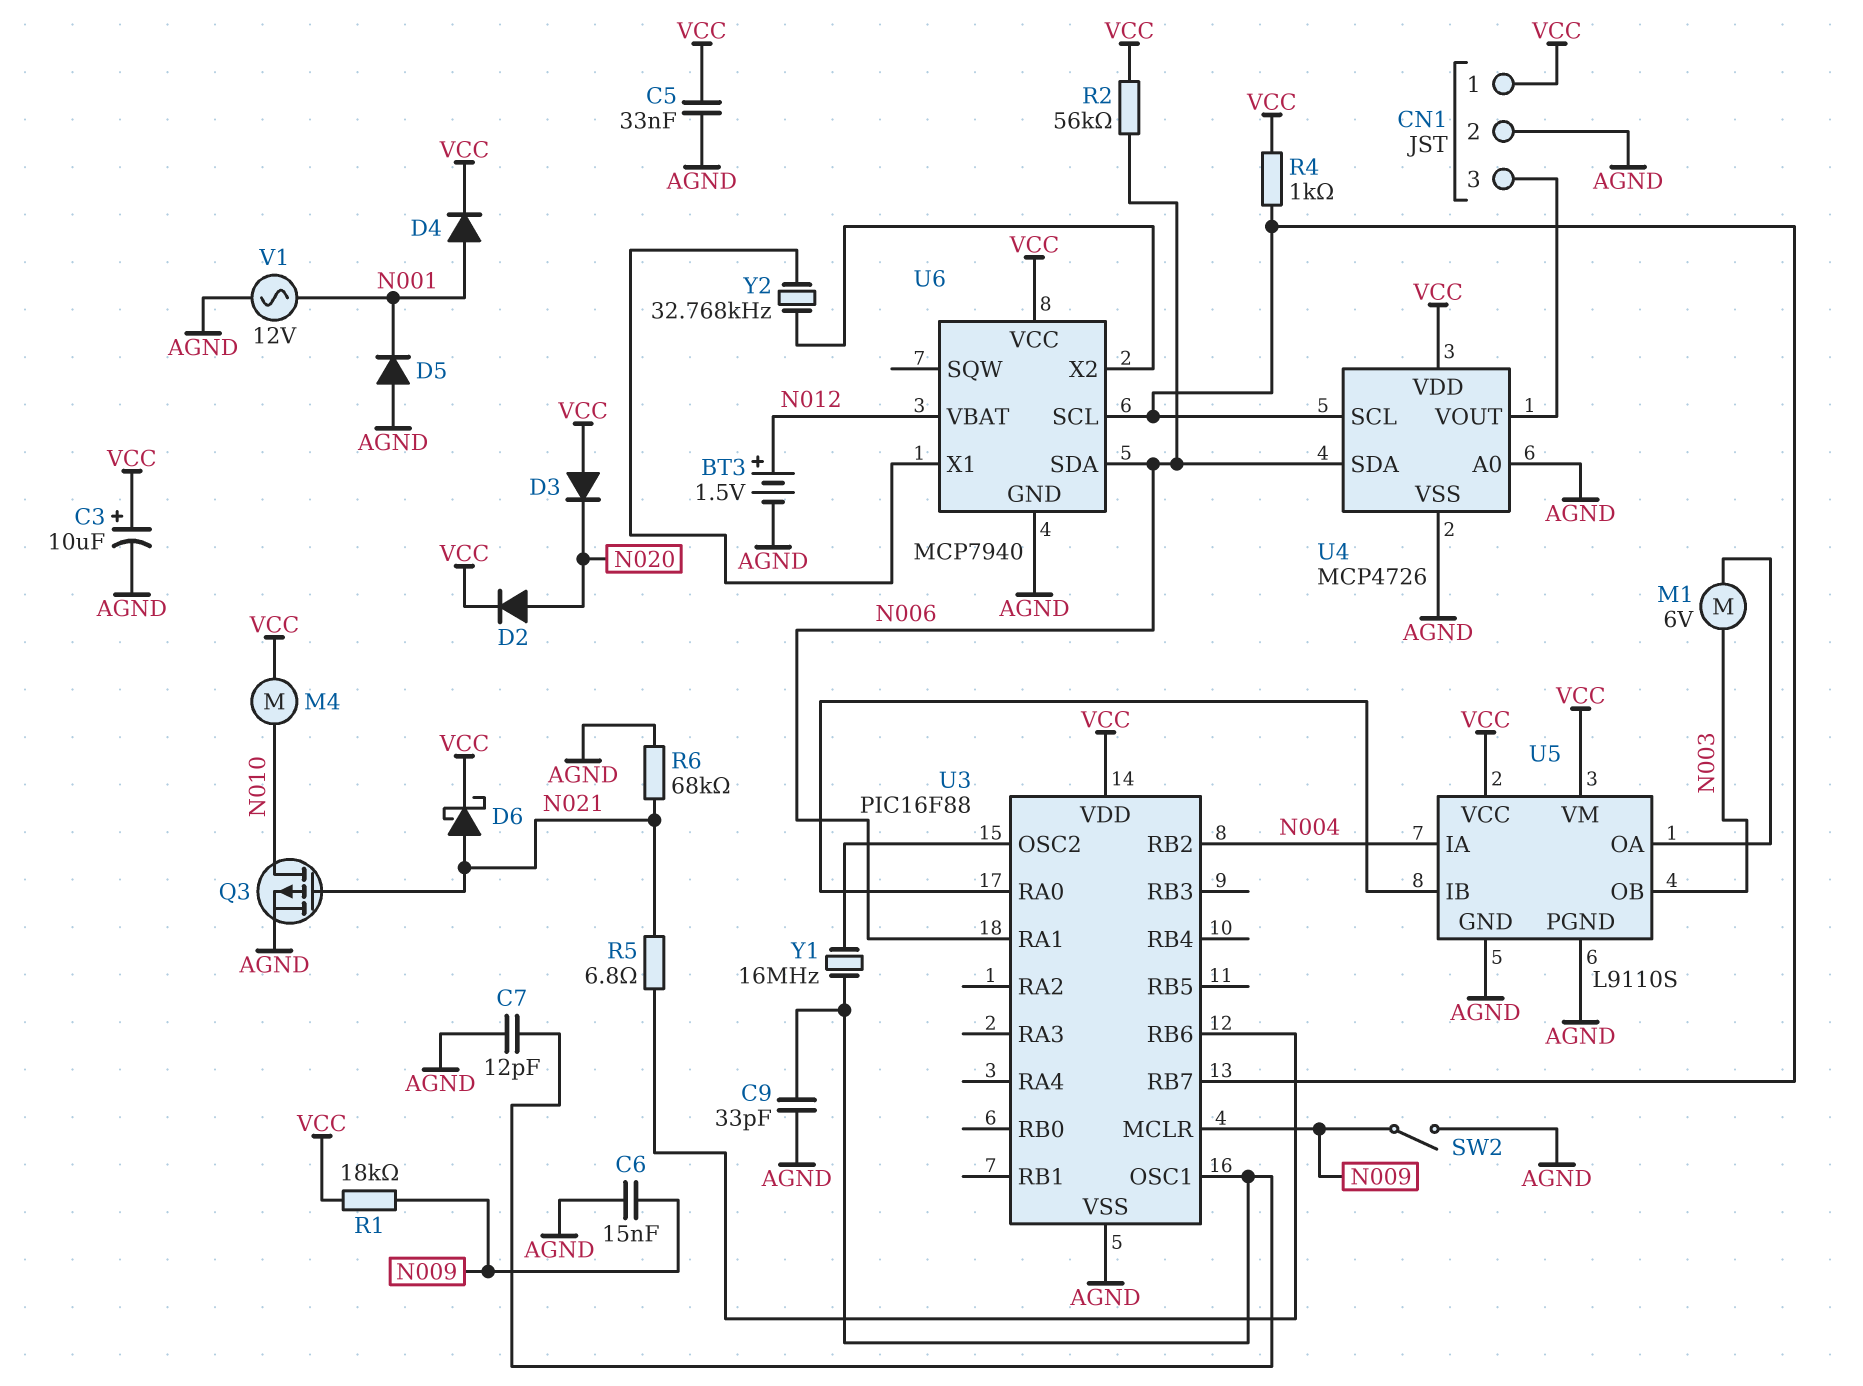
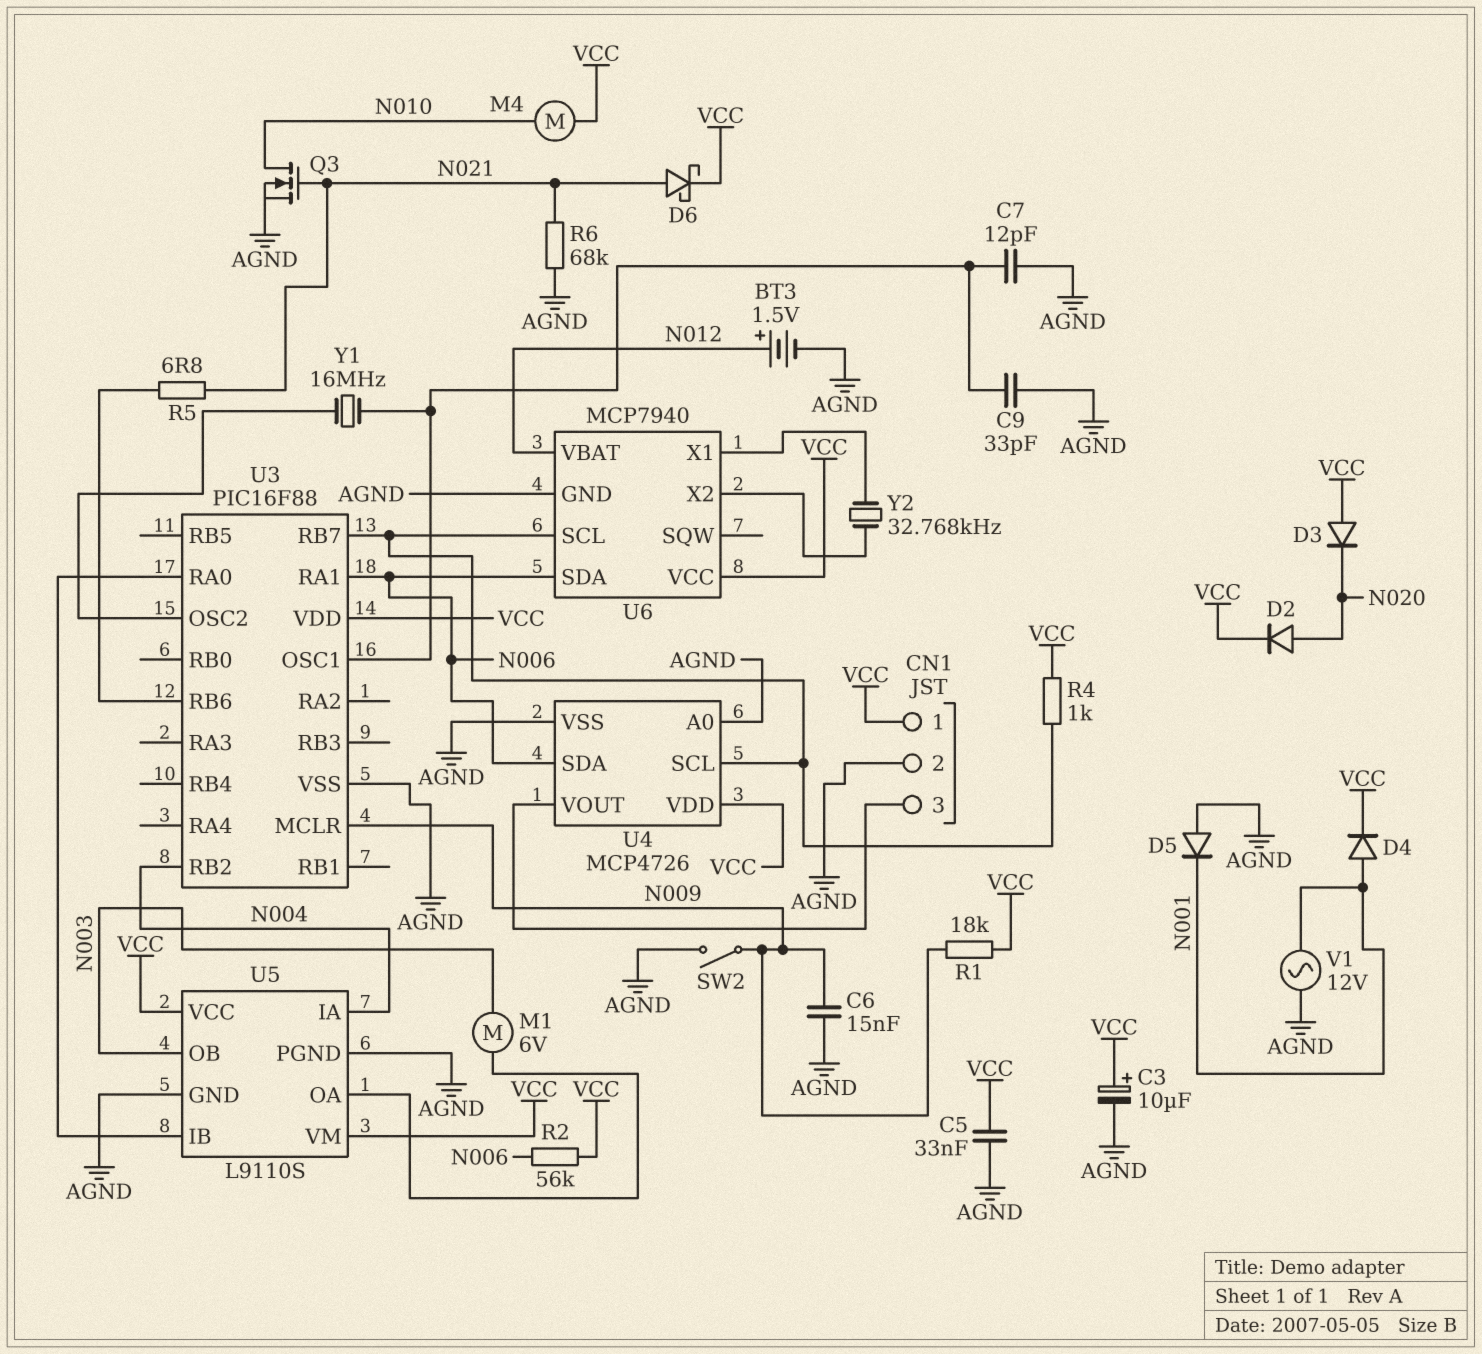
Q3: PMOS (G N021, D N010, S AGND) -> NMOS (G N021, D N010, S AGND)

